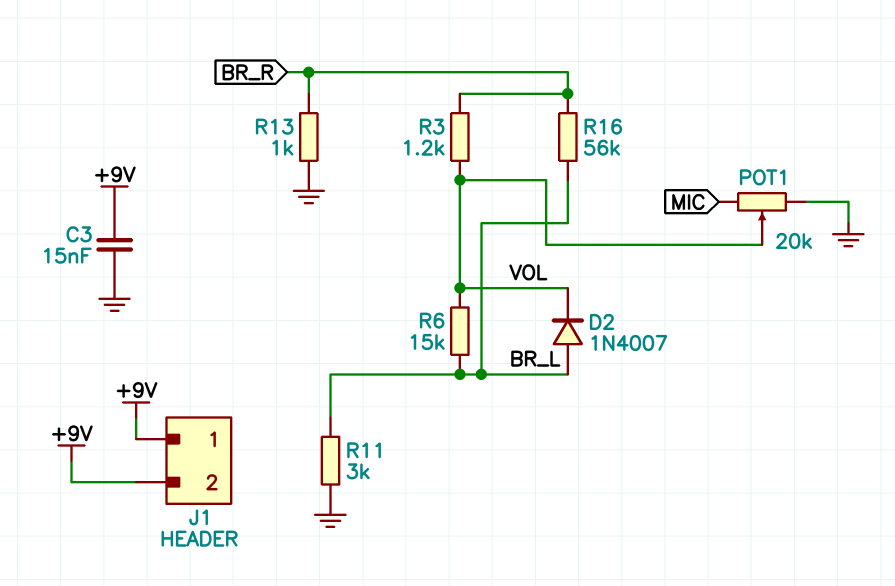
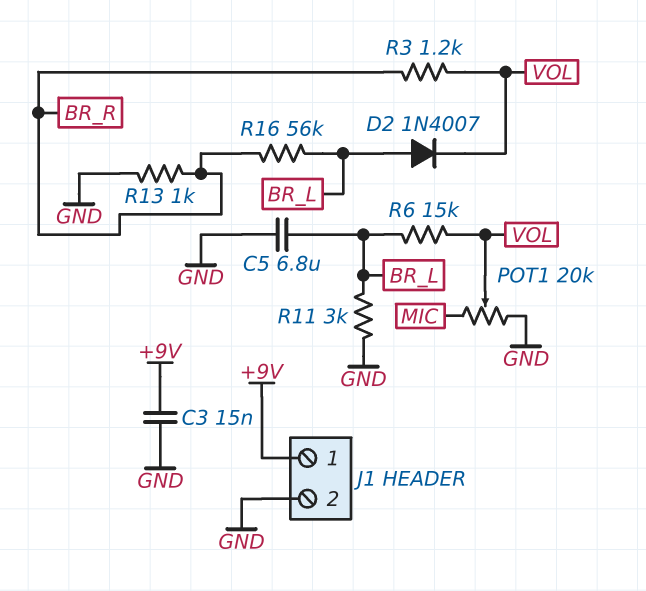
C5: none -> 6.8uF (BR_L, GND)
J1 pin 2: +9V -> GND

